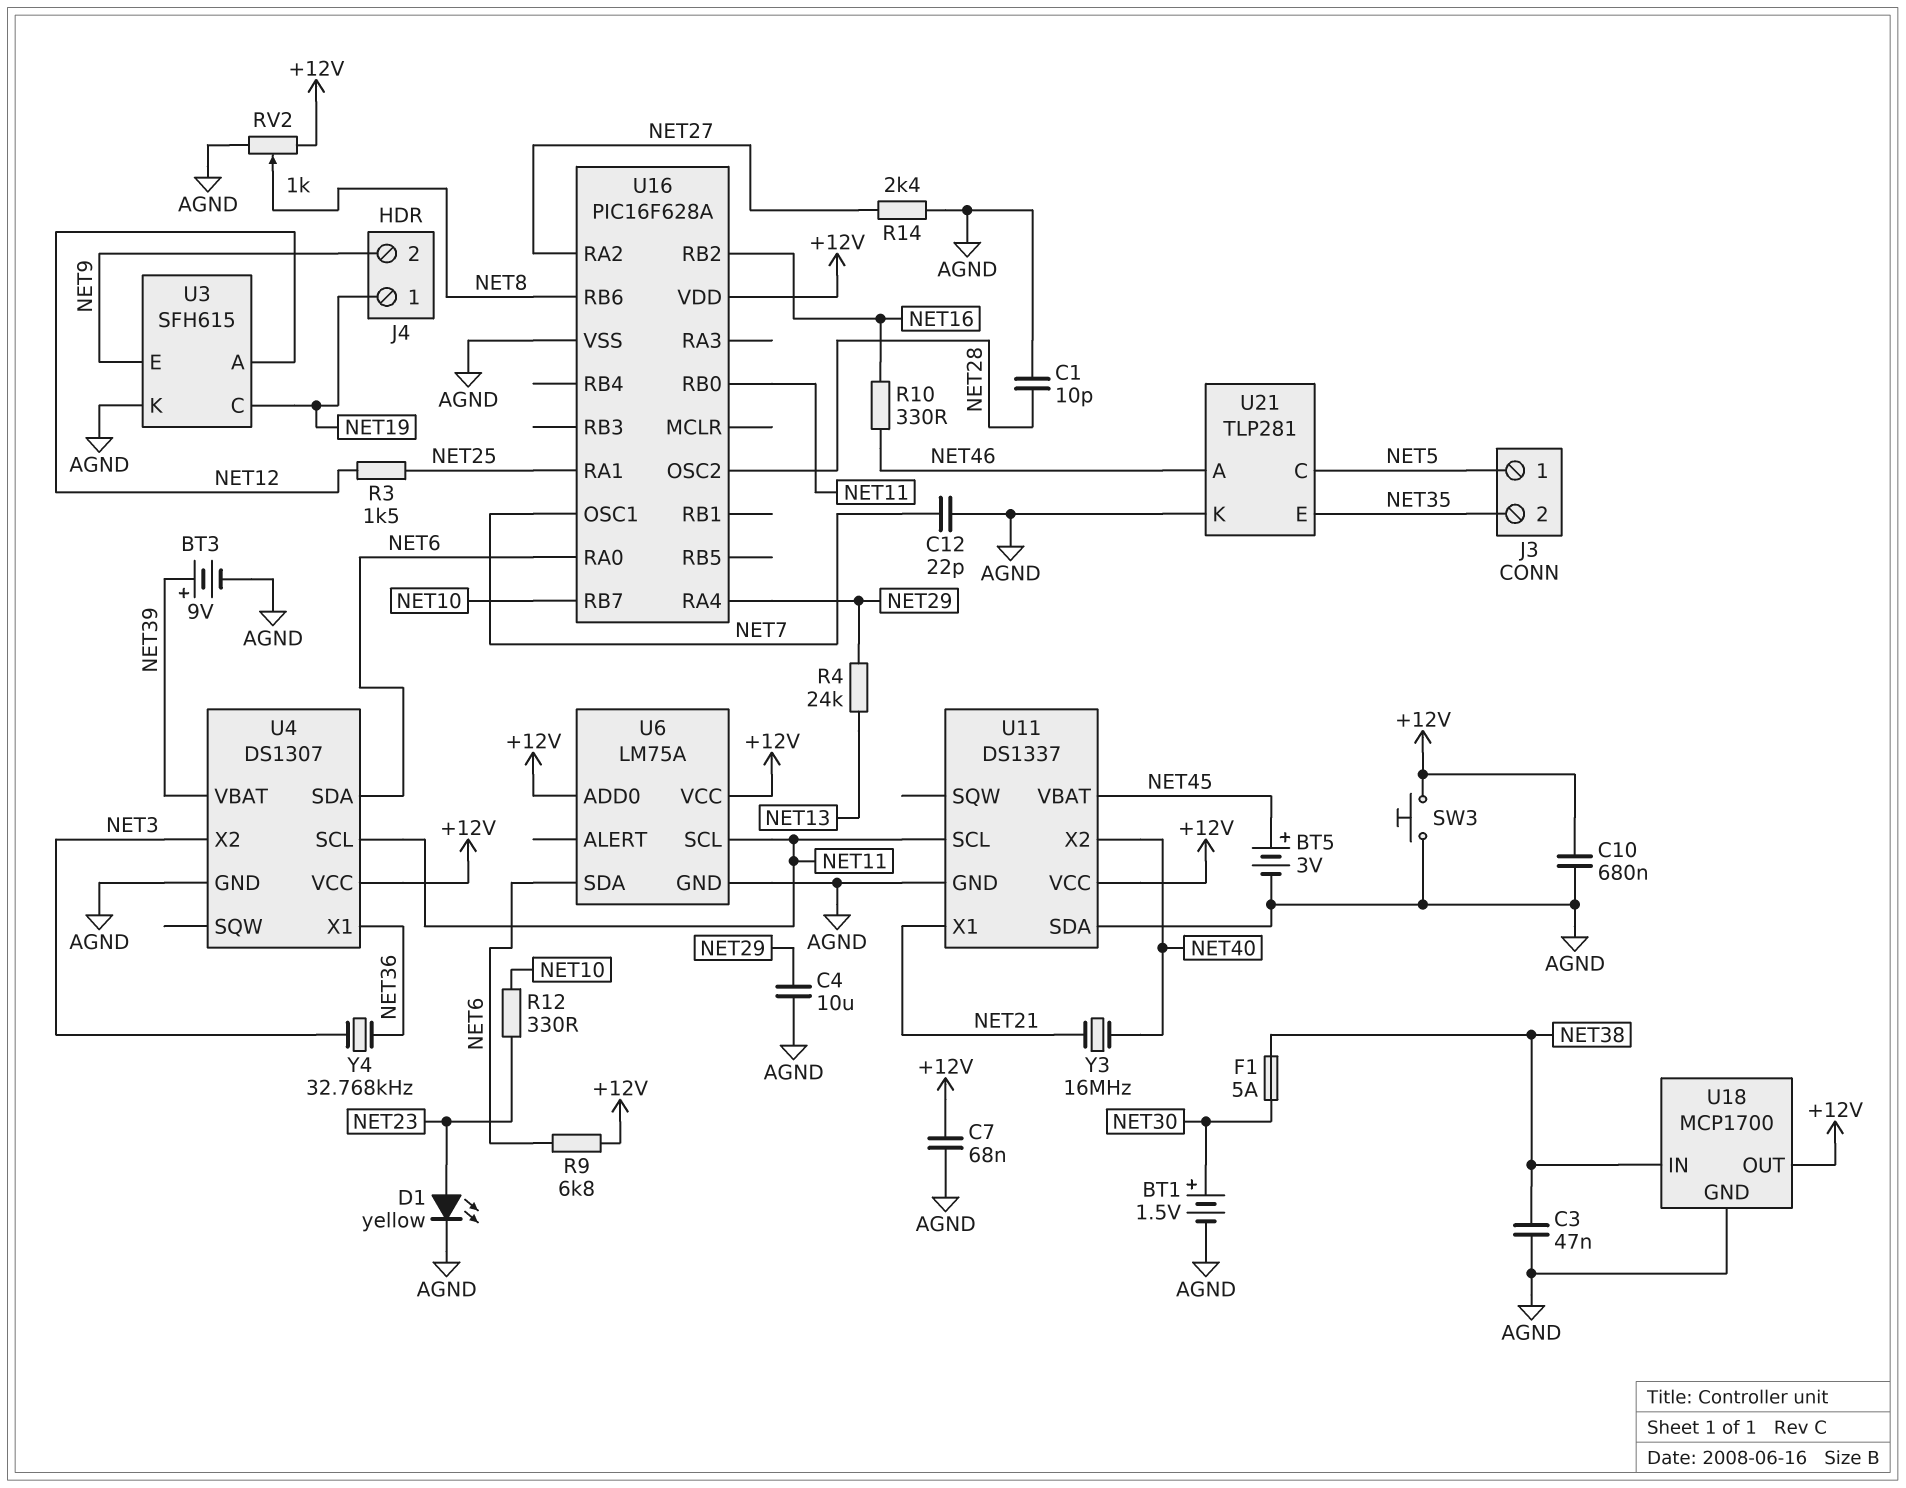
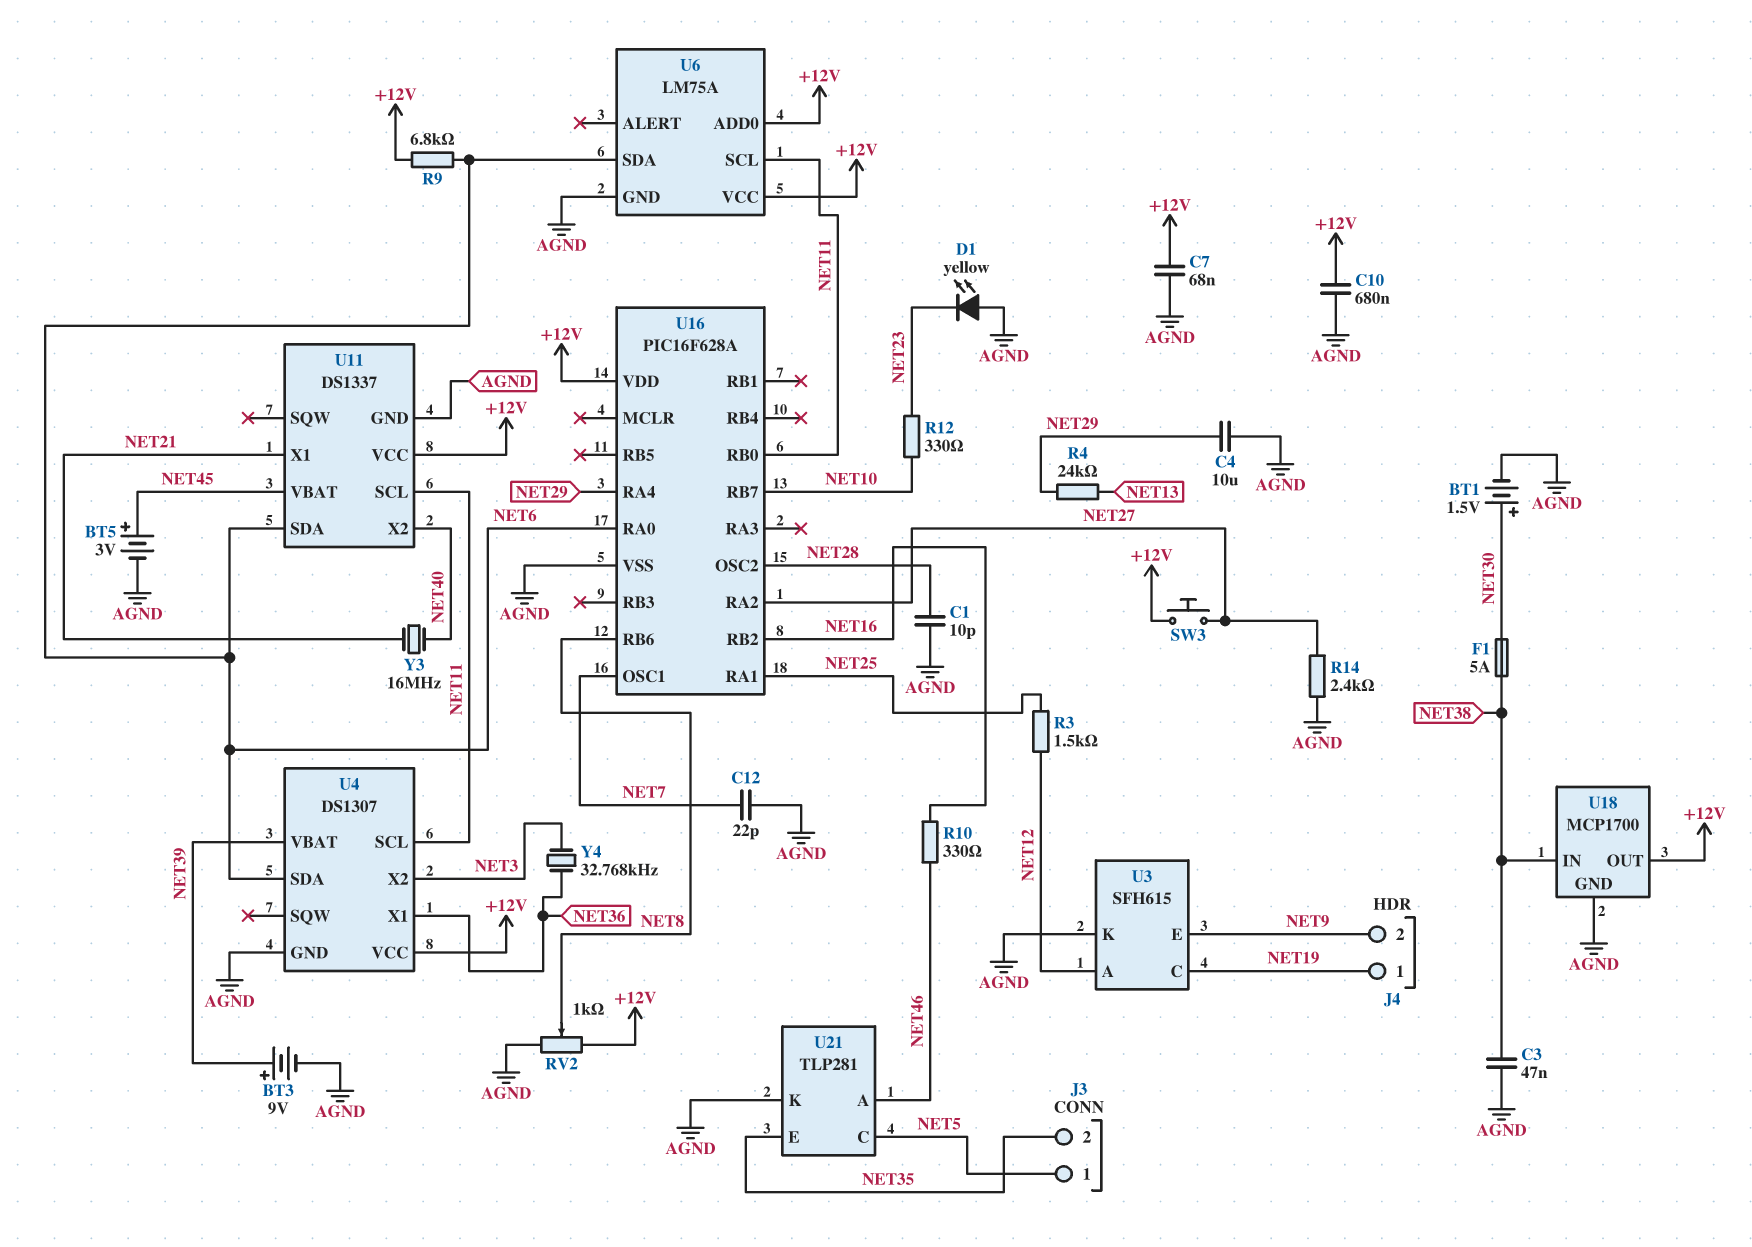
D1: LED yellow (A NET23, K AGND) -> LED yellow (A AGND, K NET23)
SW3: button (+12V, AGND) -> button (+12V, NET27)
U11 pin SDA: AGND -> NET6

